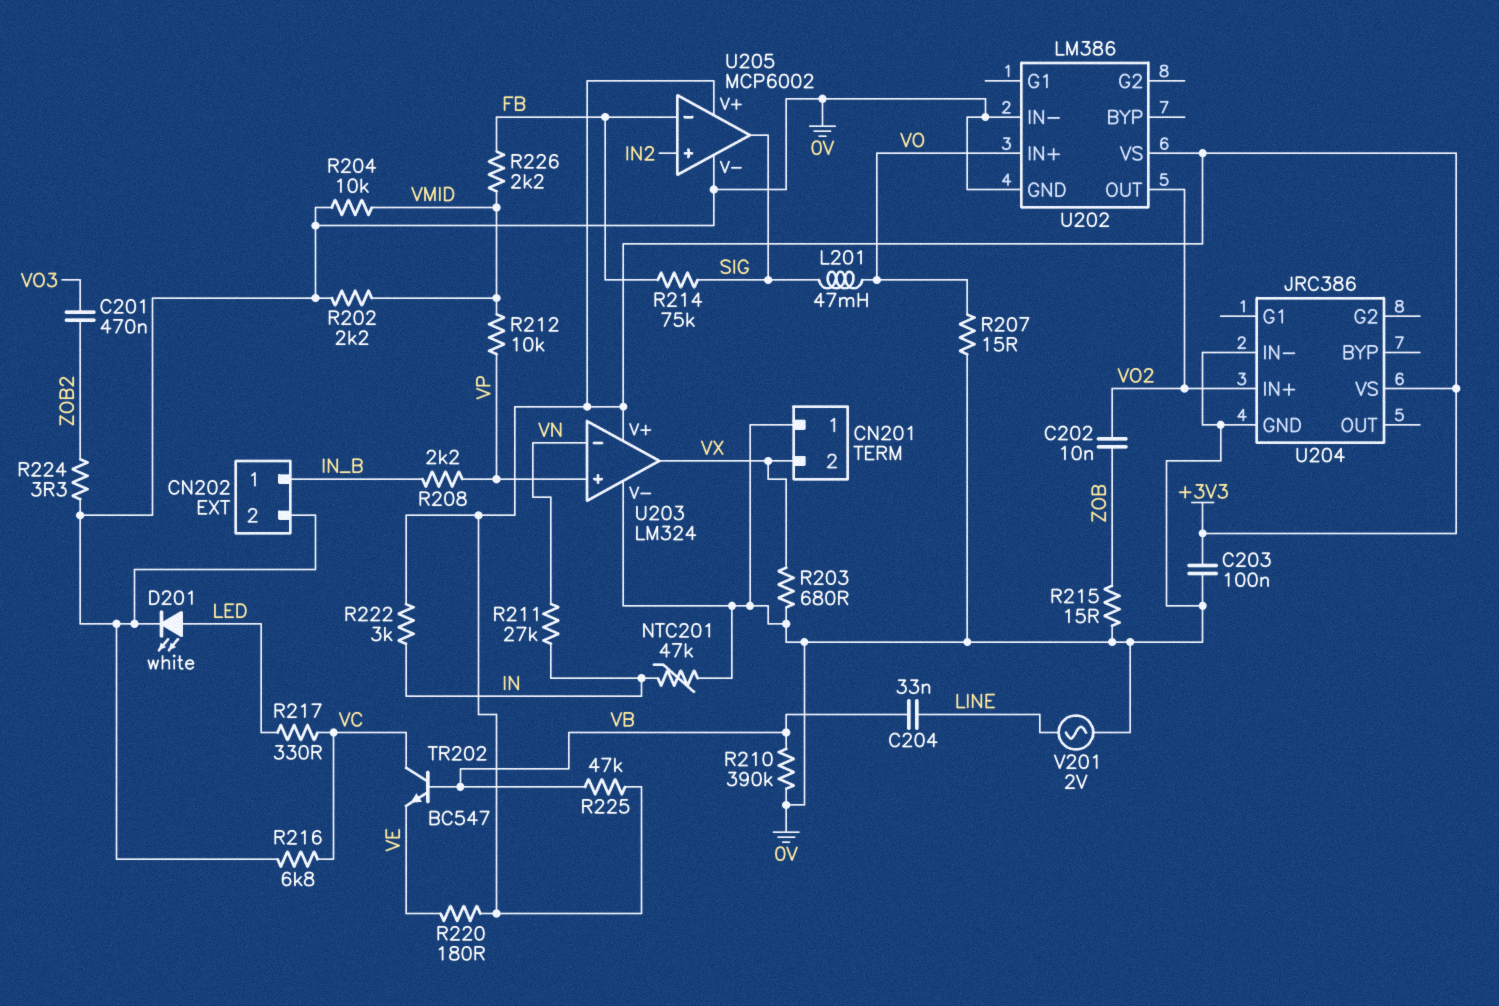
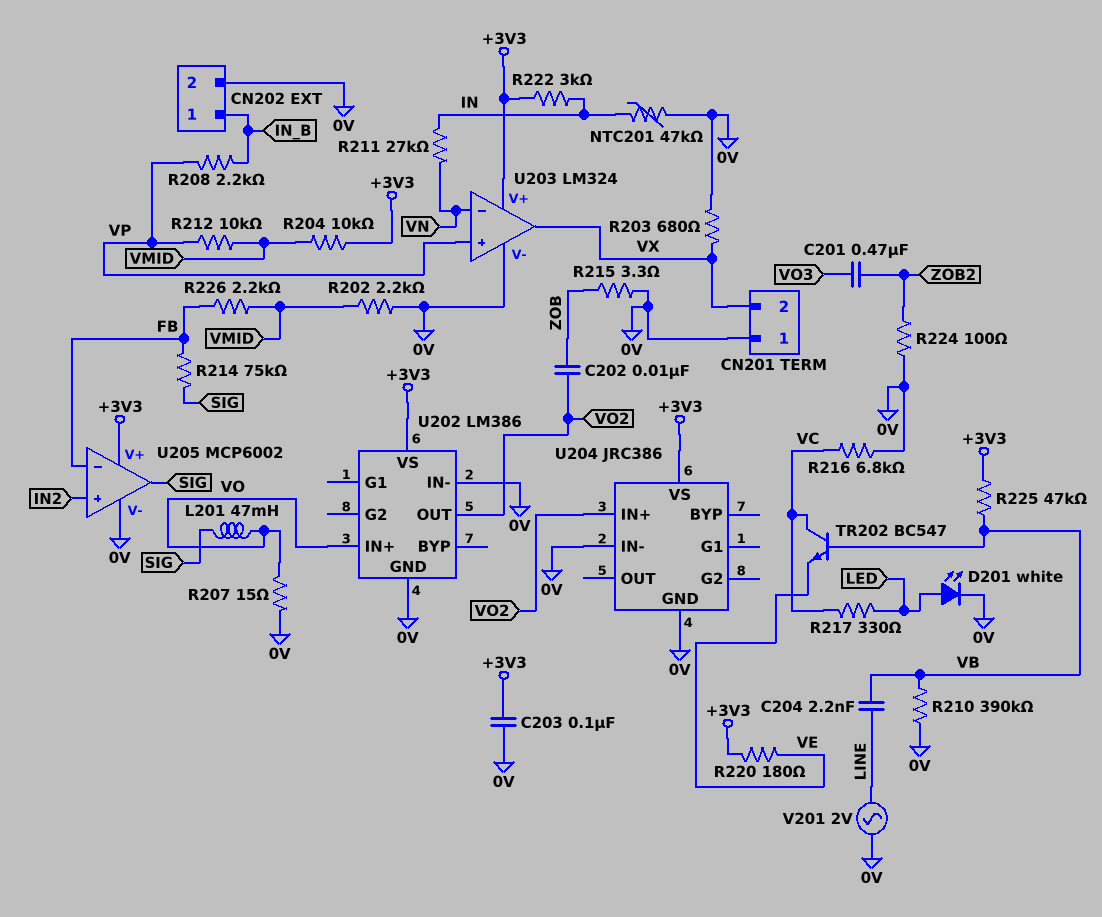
C204: 33nF (LINE, VB) -> 2.2nF (LINE, VB)
R204: 10k (0V, VMID) -> 10k (+3V3, VMID)
R215: 15 (0V, ZOB) -> 3.3 (0V, ZOB)
R224: 3.3 (0V, ZOB2) -> 100 (0V, ZOB2)

